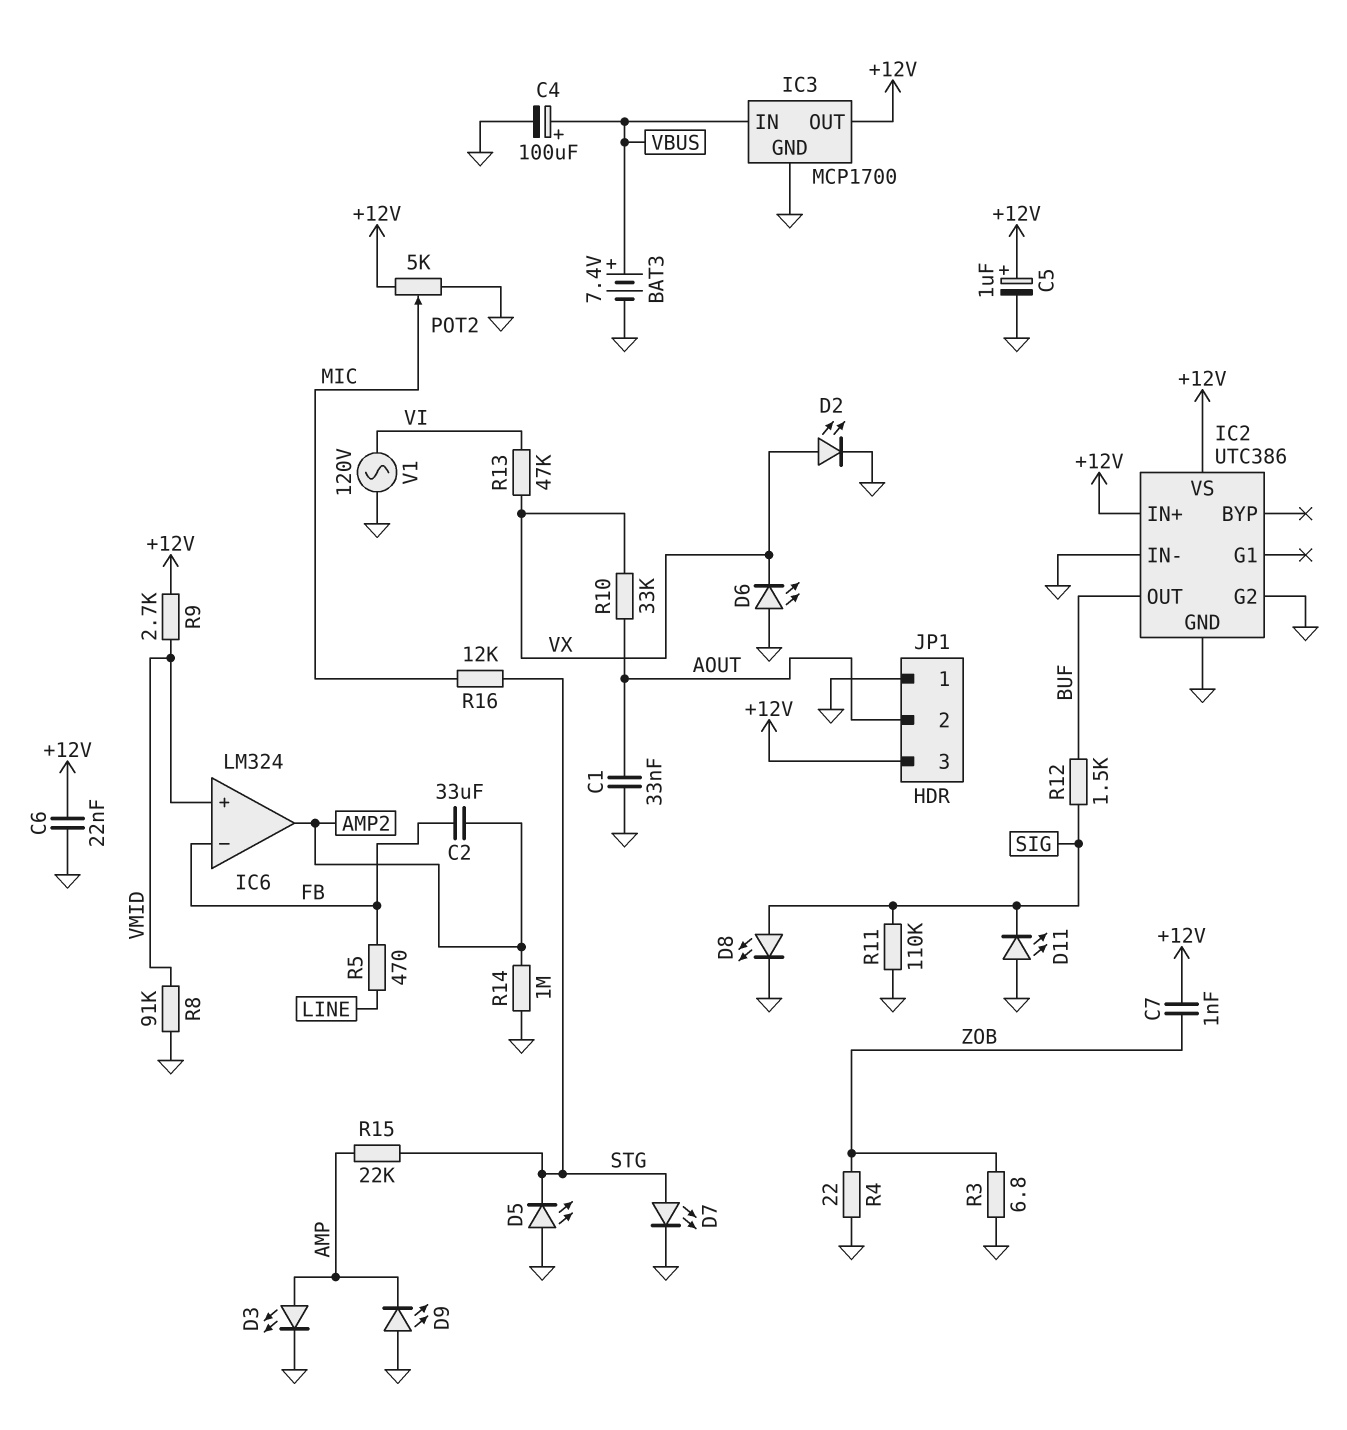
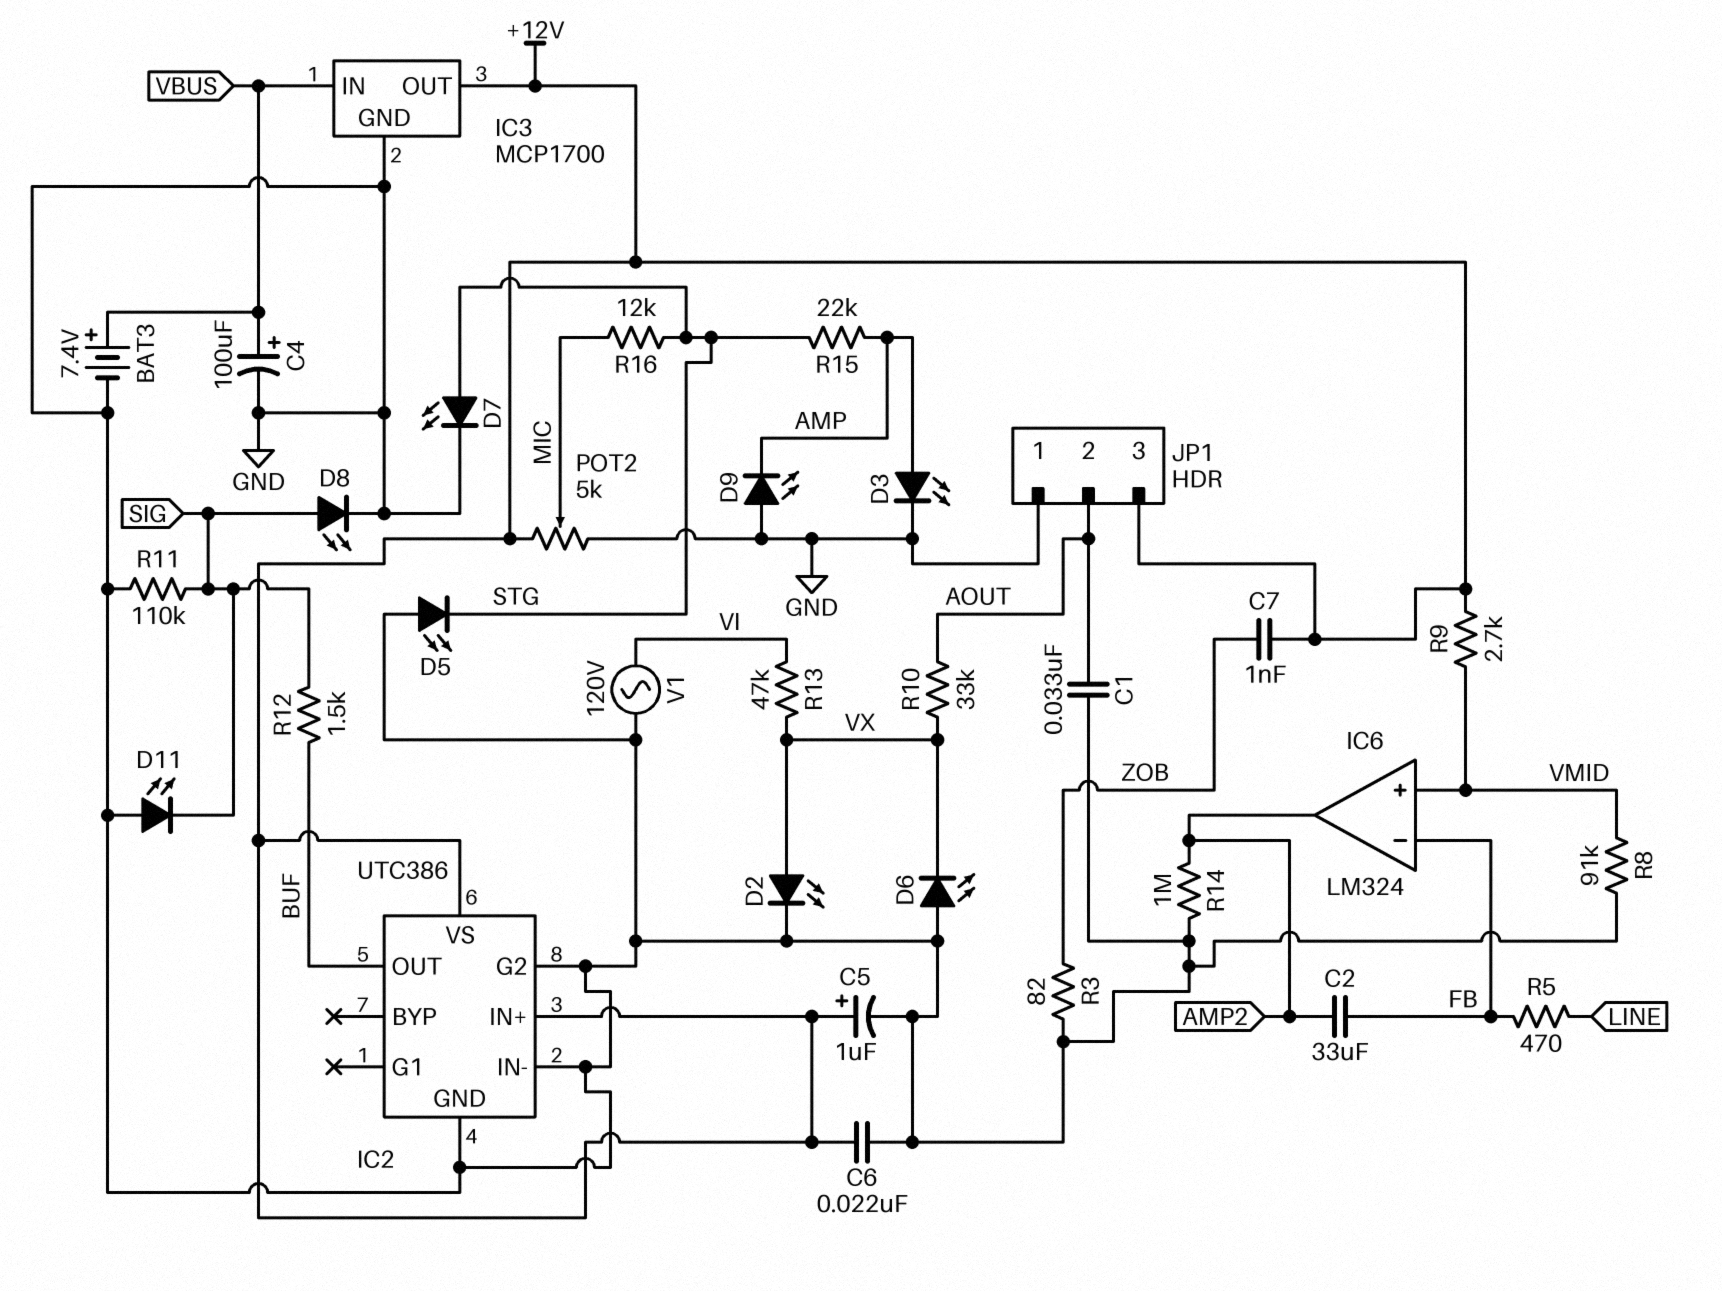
R3: 6.8 (GND, ZOB) -> 82 (GND, ZOB)
R4: 22 (GND, ZOB) -> none

